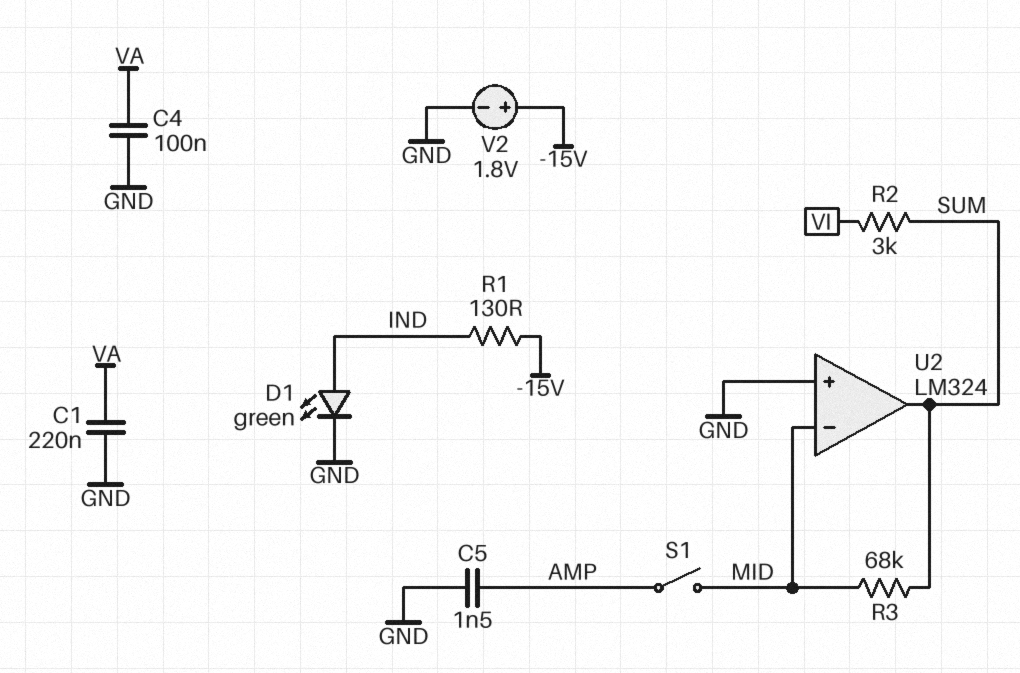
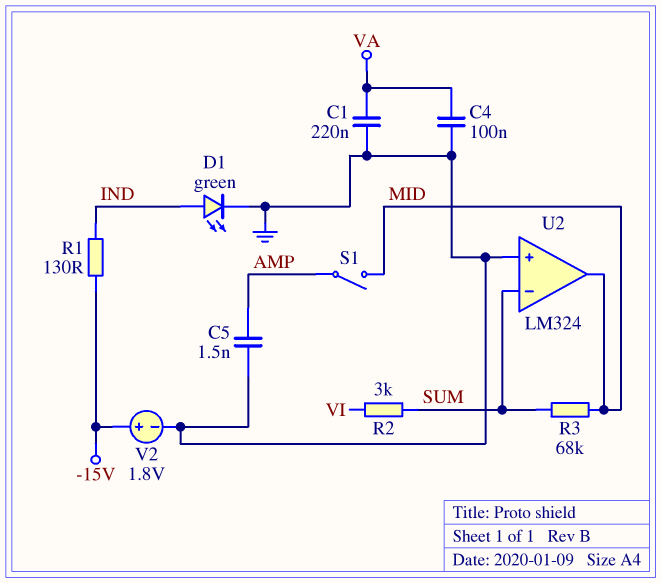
U2 pin in-: MID -> SUM
U2 pin out: SUM -> MID

